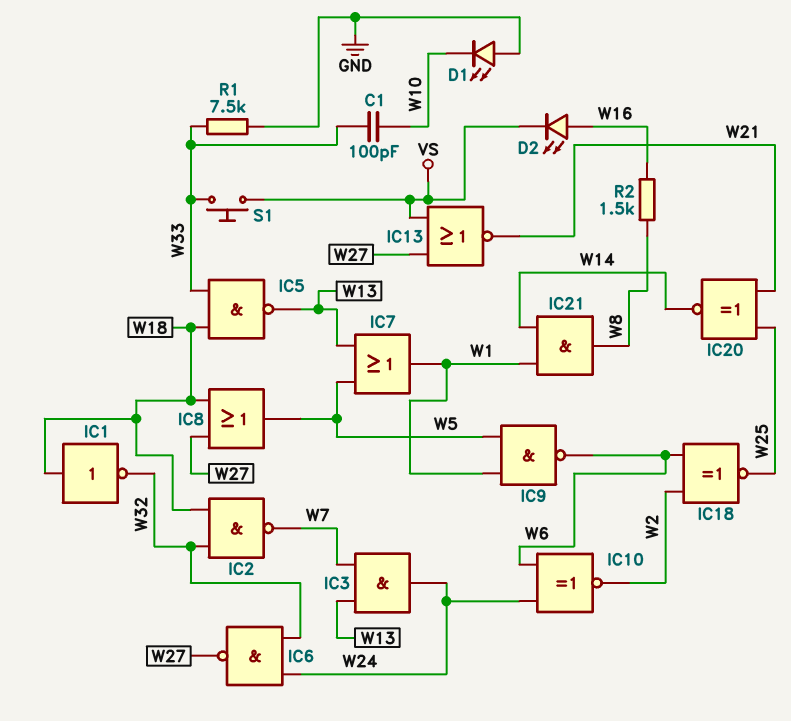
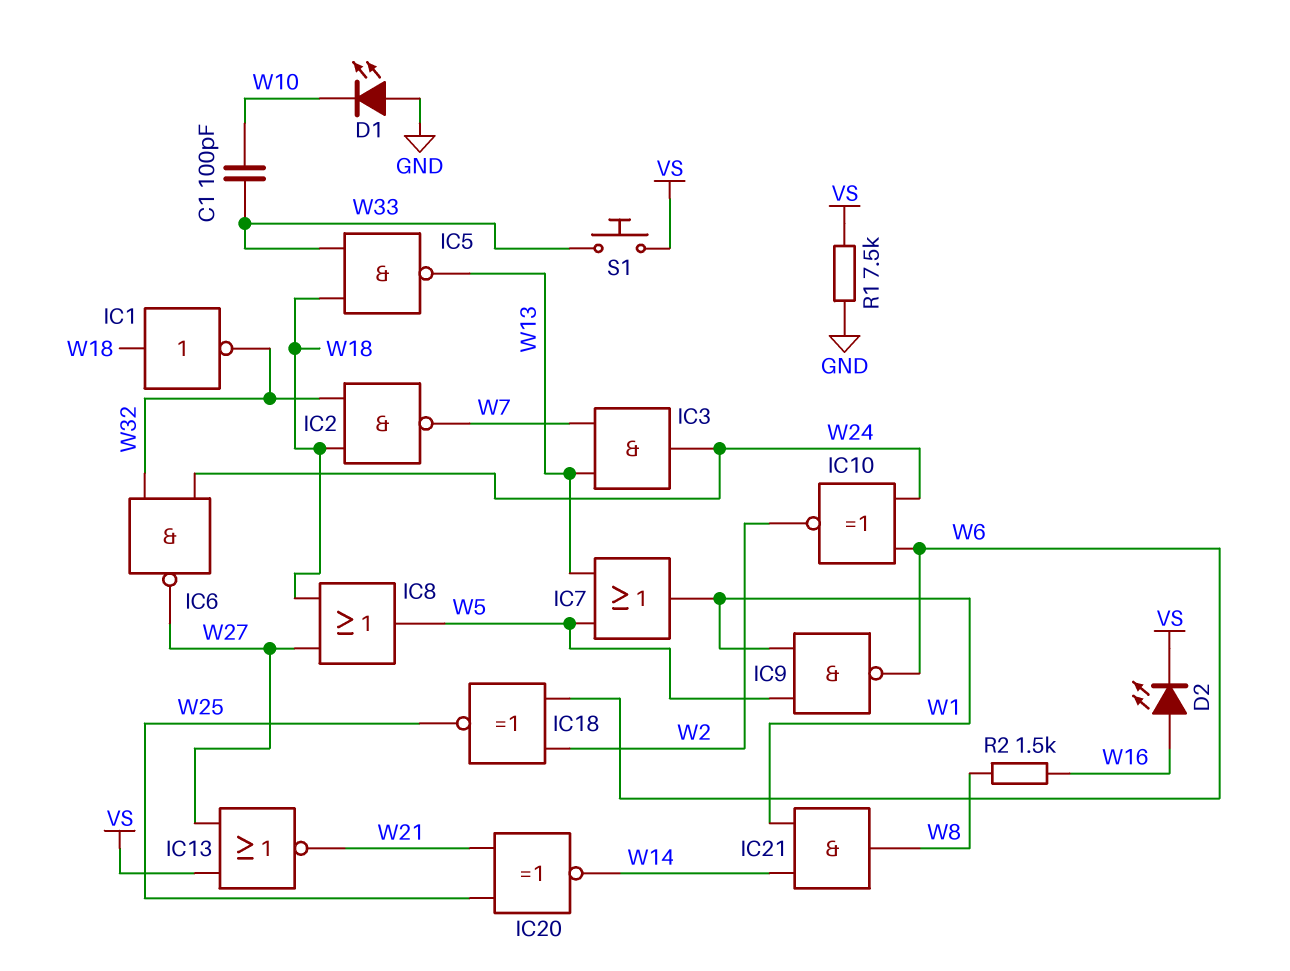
R1: 7.5k (GND, W33) -> 7.5k (GND, VS)

